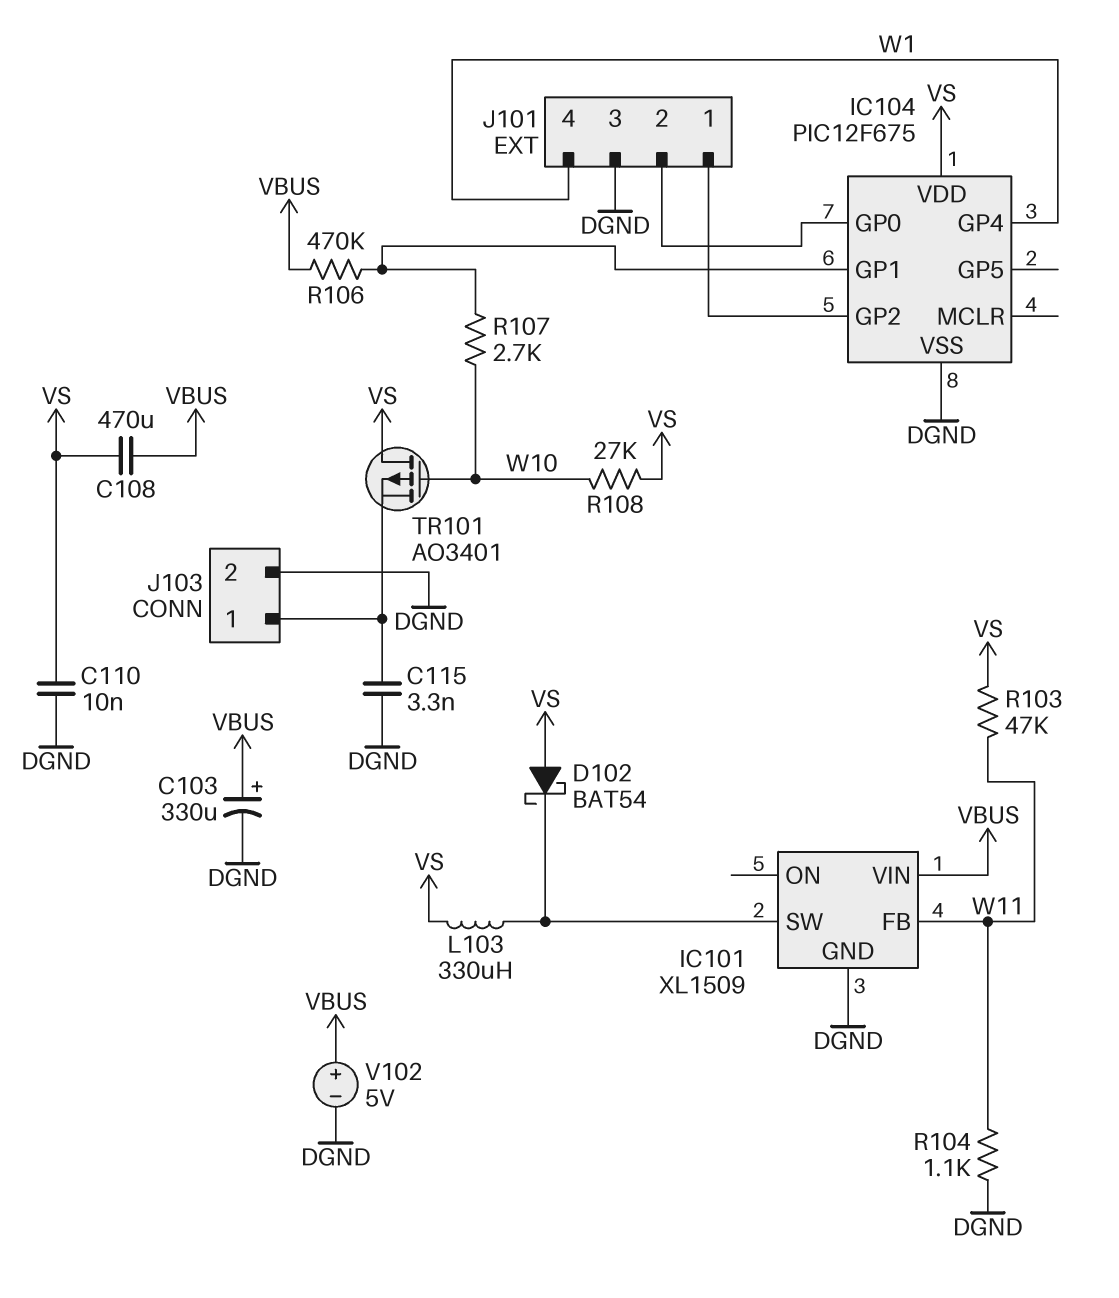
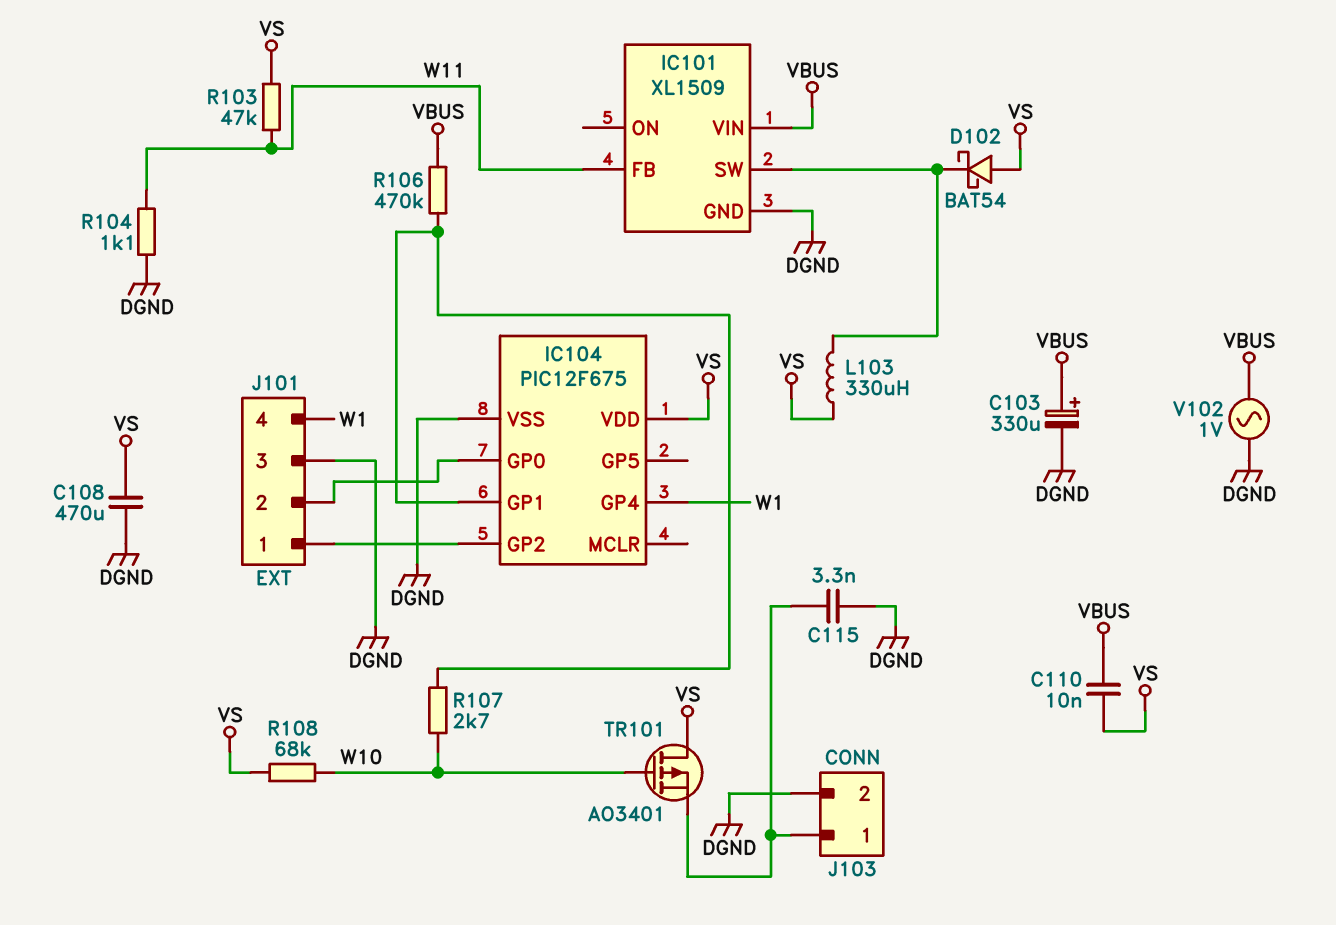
C108: 470uF (VBUS, VS) -> 470uF (DGND, VS)
C110: 10nF (DGND, VS) -> 10nF (VBUS, VS)
R108: 27k (VS, W10) -> 68k (VS, W10)
V102: 5V (plus VBUS, minus DGND) -> AC 1V (DGND, VBUS)

